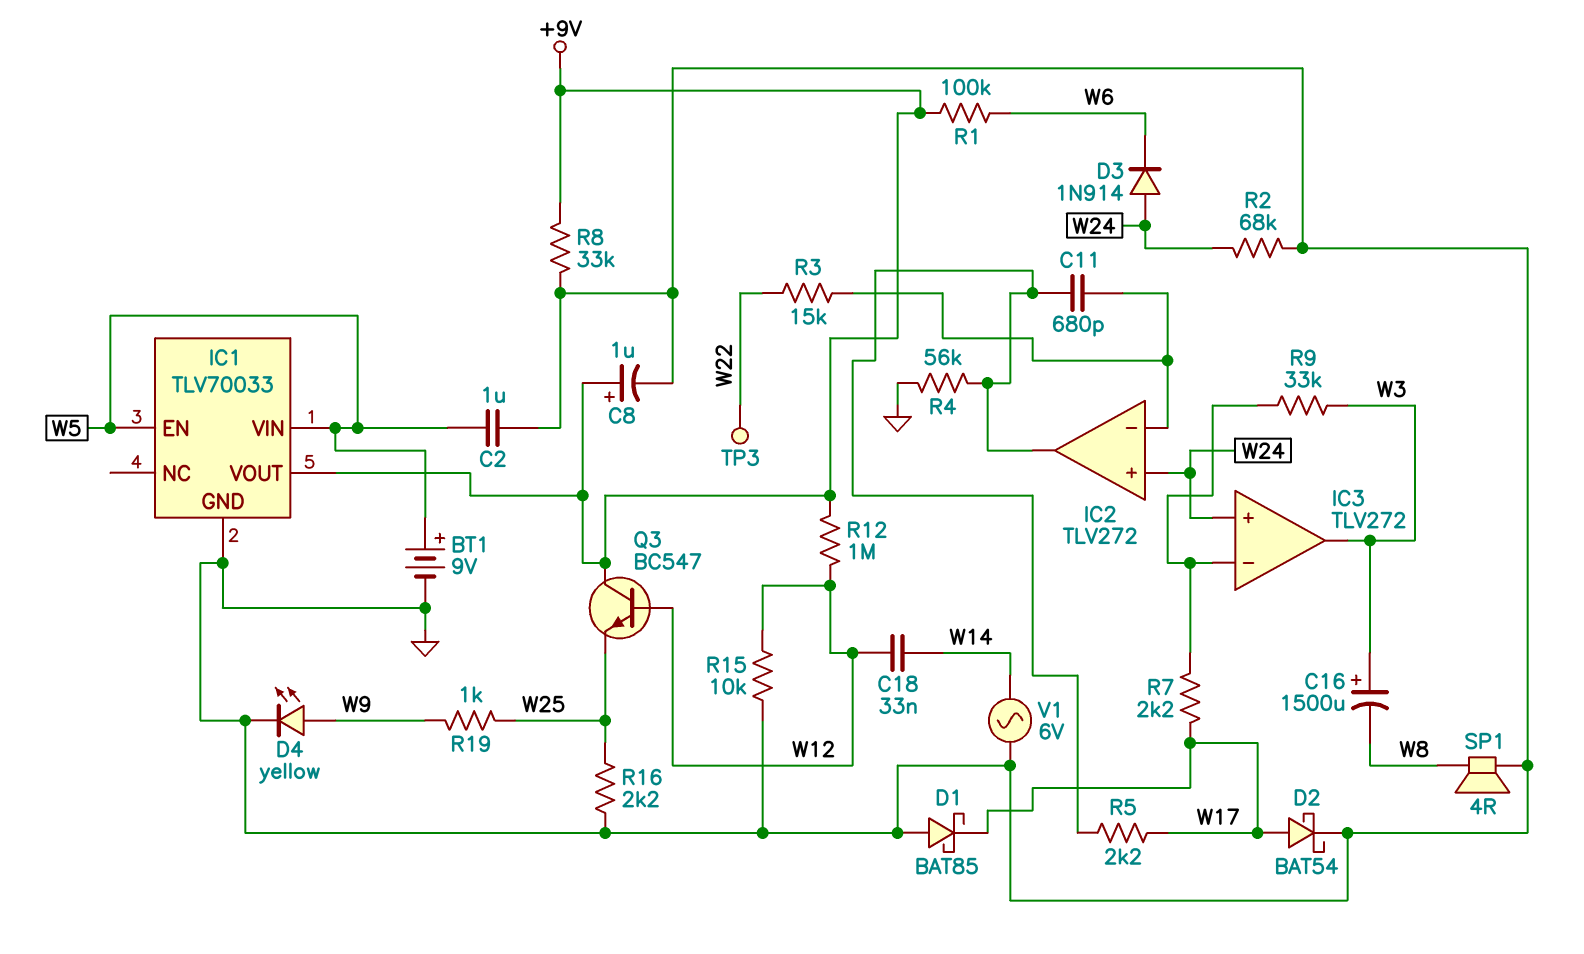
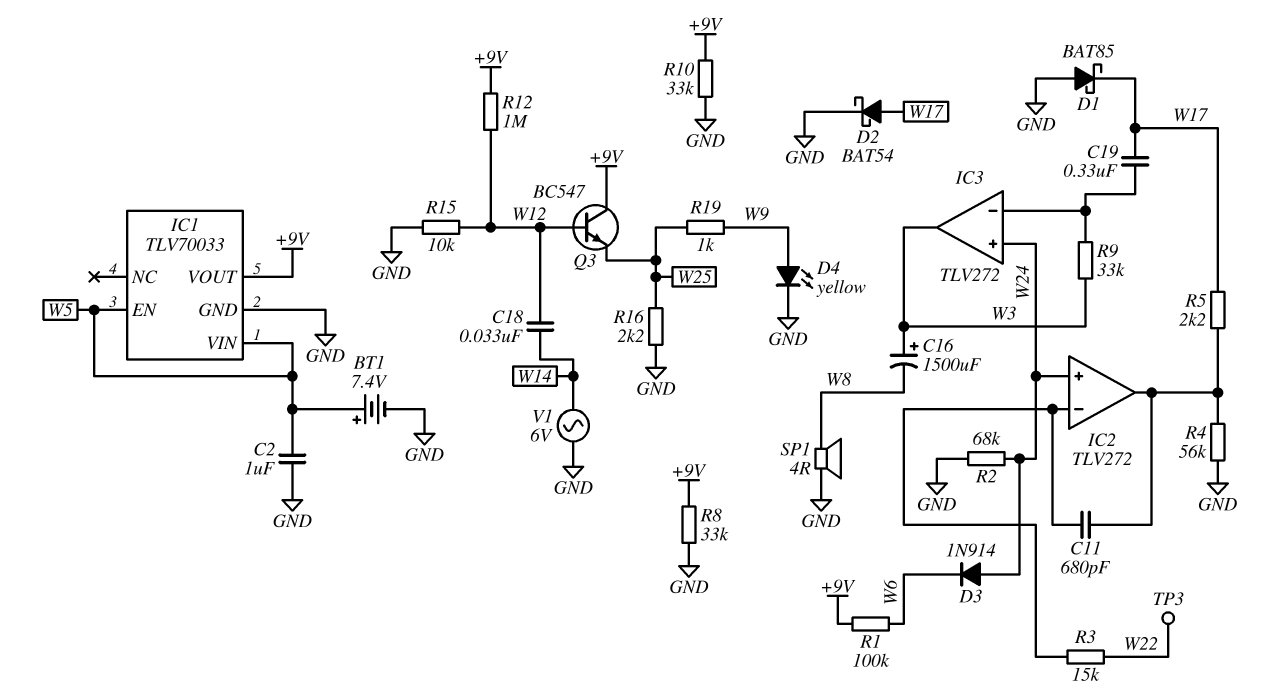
BT1: 9V (plus W5, minus GND) -> 7.4V (plus W5, minus GND)
C8: 1uF (plus +9V, minus GND) -> none
C19: none -> 330nF (IC3/in-, W17)
R7: 2.2k (IC3/in-, W17) -> none
R10: none -> 33k (+9V, GND)

